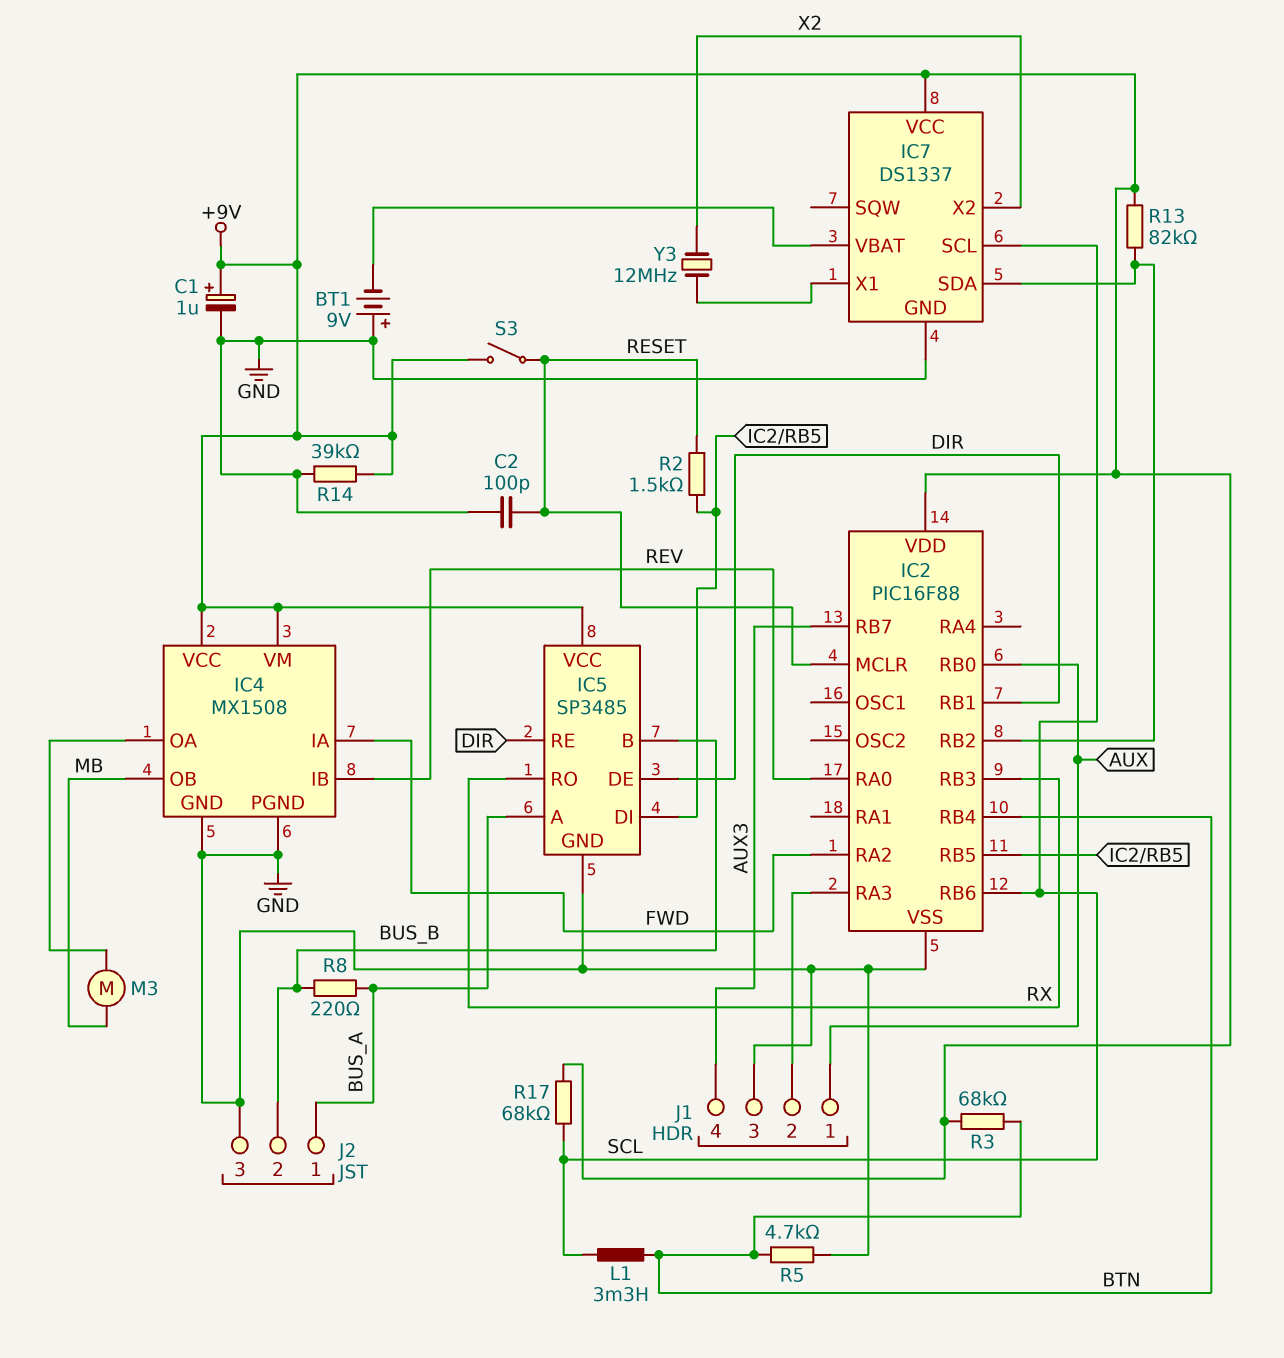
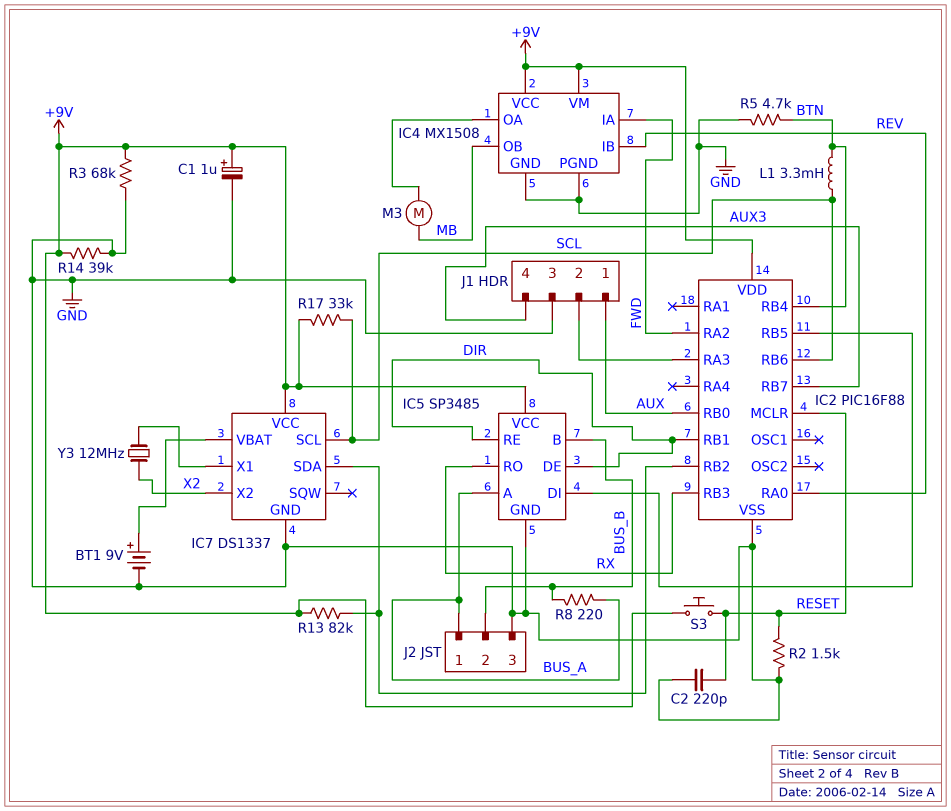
BT1: 9V (plus GND, minus IC7/VBAT) -> 9V (plus IC7/VBAT, minus GND)
C2: 100pF (GND, RESET) -> 220pF (GND, RESET)
R2: 1.5k (IC2/RB5, RESET) -> 1.5k (GND, RESET)
R3: 68k (+9V, BTN) -> 68k (+9V, GND)
R17: 68k (+9V, SCL) -> 33k (+9V, SCL)
S3: switch (+9V, RESET) -> button (+9V, RESET)

